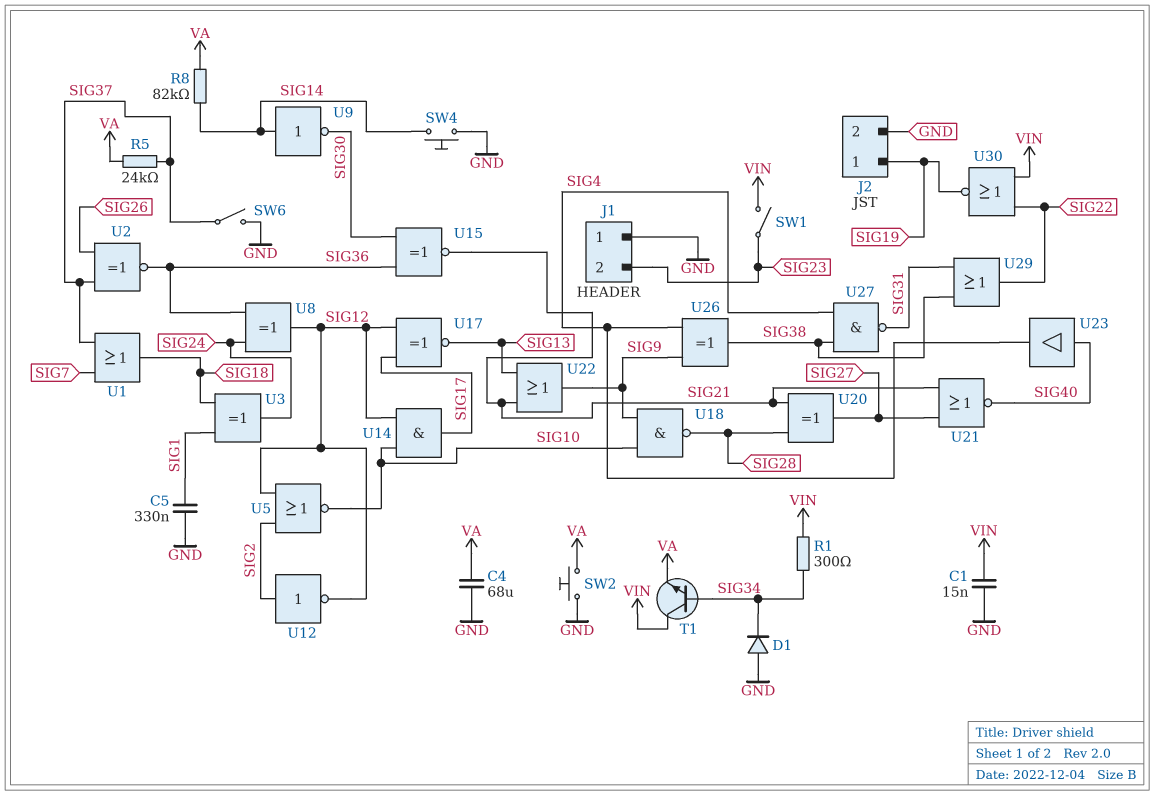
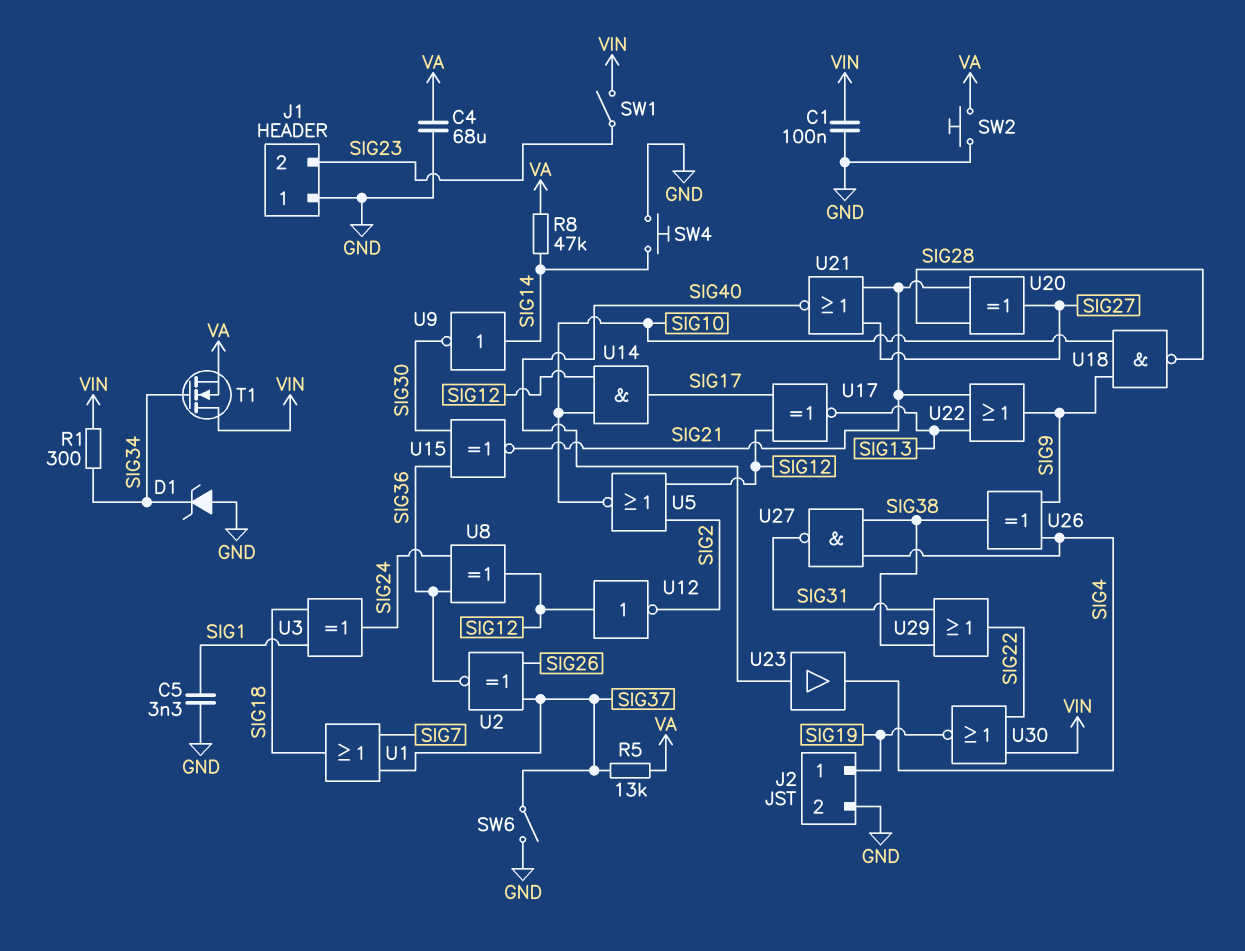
C1: 15nF (GND, VIN) -> 100nF (GND, VIN)
C5: 330nF (GND, SIG1) -> 3.3nF (GND, SIG1)
D1: diode (A GND, K SIG34) -> zener (A GND, K SIG34)
R5: 24k (SIG37, VA) -> 13k (SIG37, VA)
R8: 82k (SIG14, VA) -> 47k (SIG14, VA)
T1: NPN (B SIG34, C VIN, E VA) -> NMOS (G SIG34, D VIN, S VA)
U12: NOT (in SIG2, out SIG12) -> NOT (in SIG12, out SIG2)

